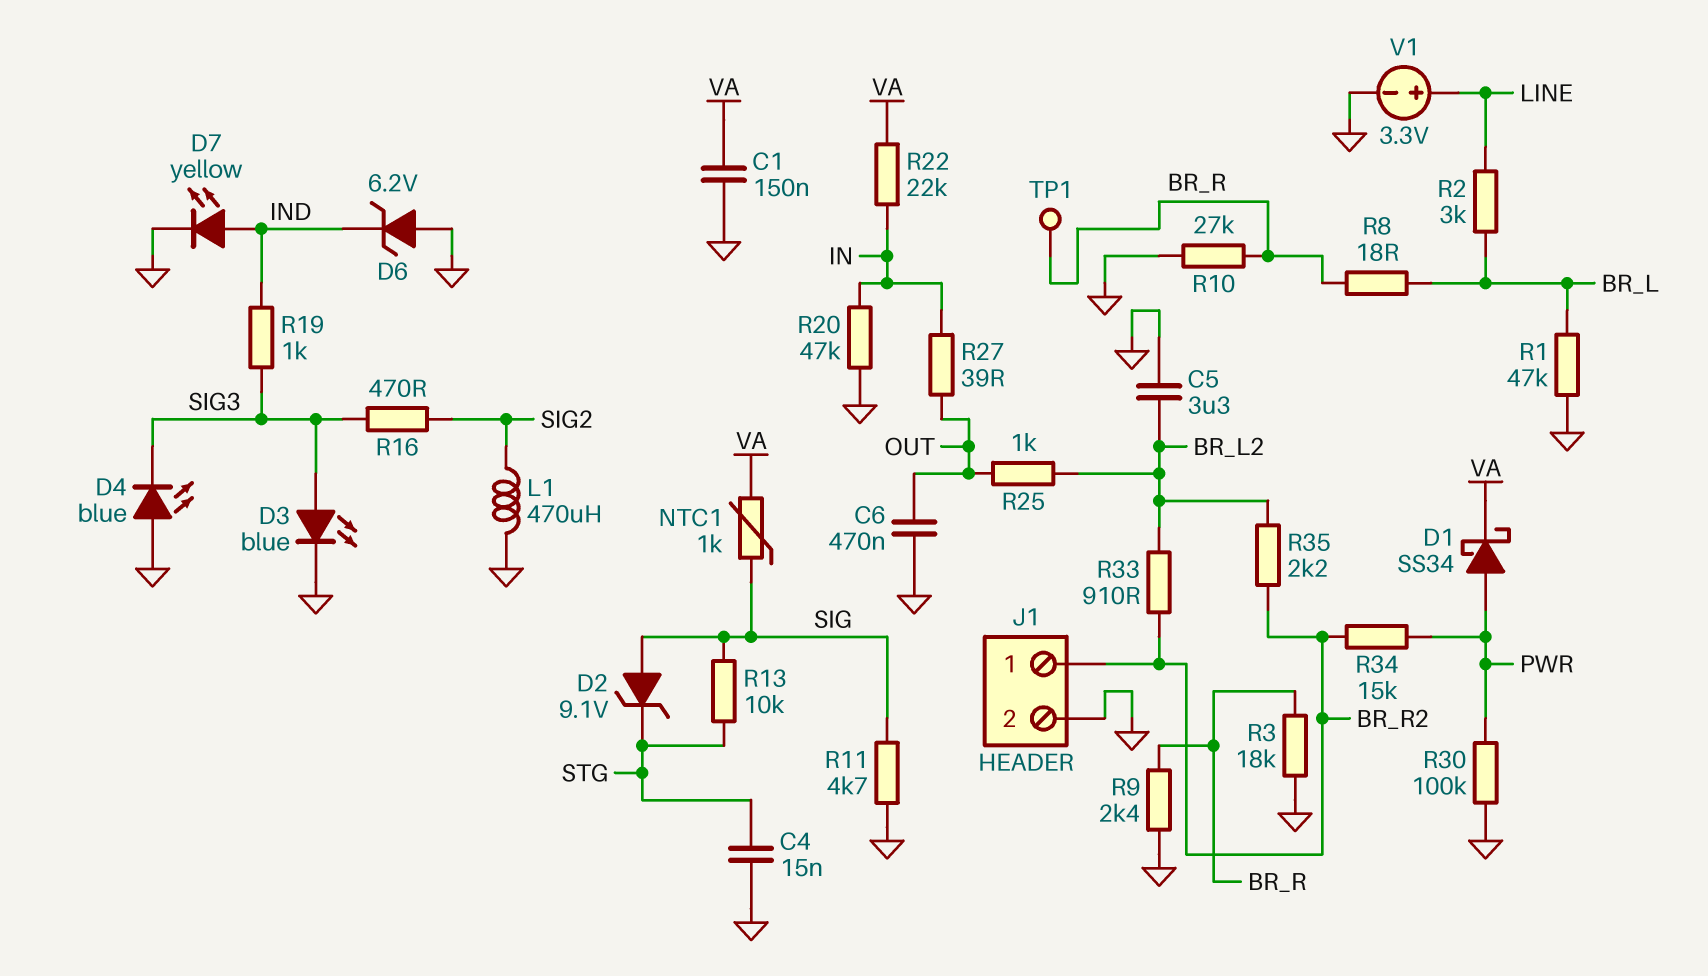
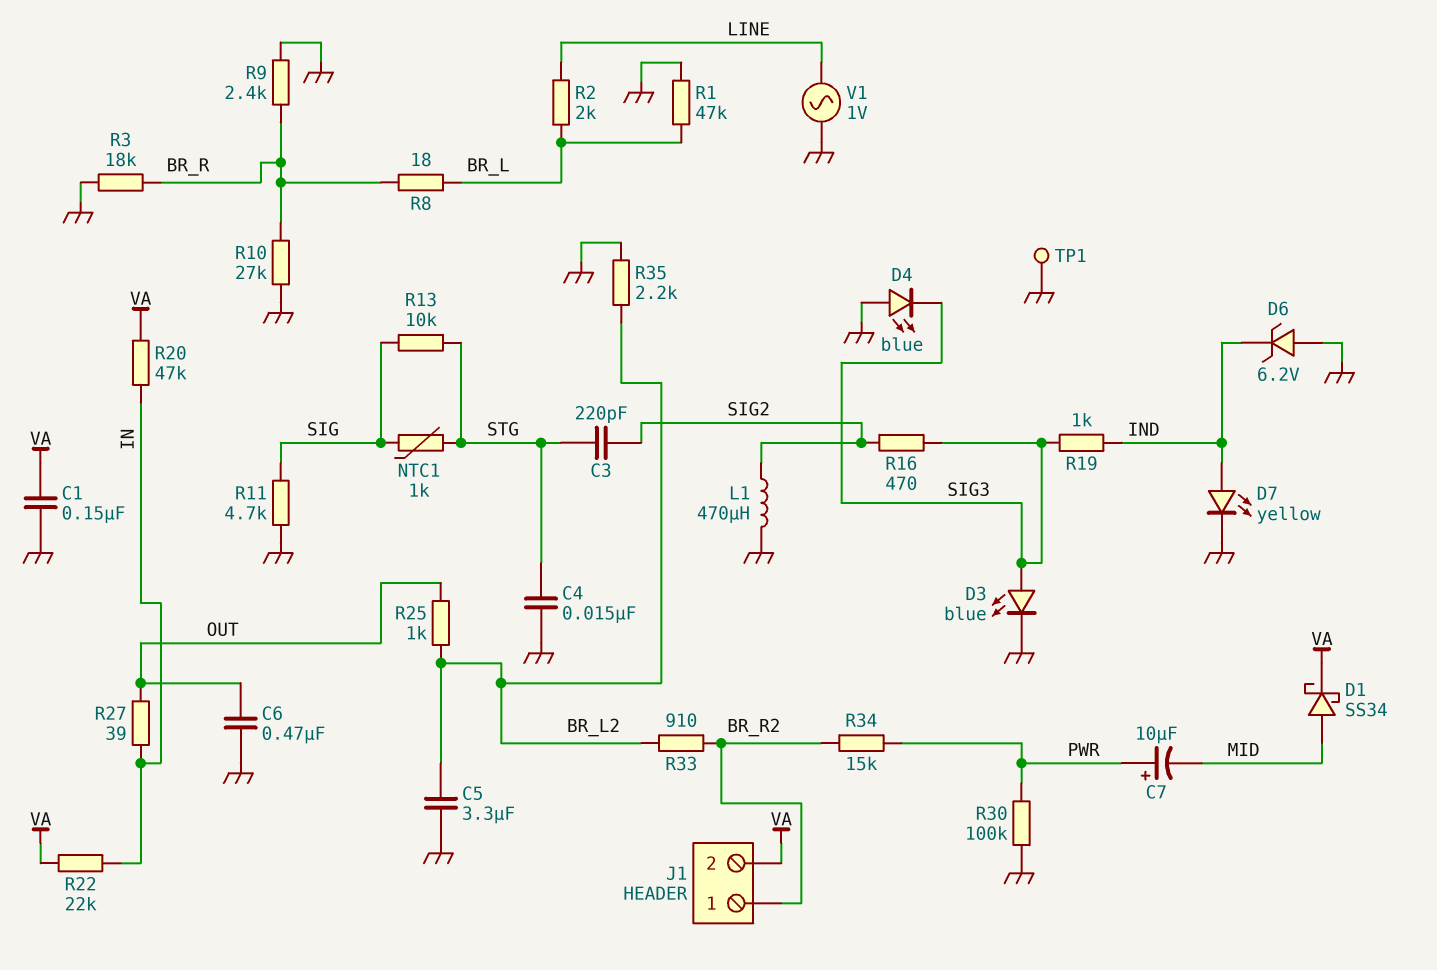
C3: none -> 220pF (SIG2, STG)
C7: none -> 10uF (plus PWR, minus MID)
D1: schottky SS34 (A PWR, K VA) -> schottky SS34 (A MID, K VA)
D2: zener 9.1V (A SIG, K STG) -> none
J1 pin 2: GND -> VA
NTC1: 1k (SIG, VA) -> 1k (SIG, STG)
R2: 3k (BR_L, LINE) -> 2k (BR_L, LINE)
R20: 47k (GND, IN) -> 47k (IN, VA)
R35: 2.2k (BR_L2, BR_R2) -> 2.2k (BR_L2, GND)
TP1: test point (BR_R) -> test point (GND)
V1: 3.3V (plus LINE, minus GND) -> AC 1V (GND, LINE)

